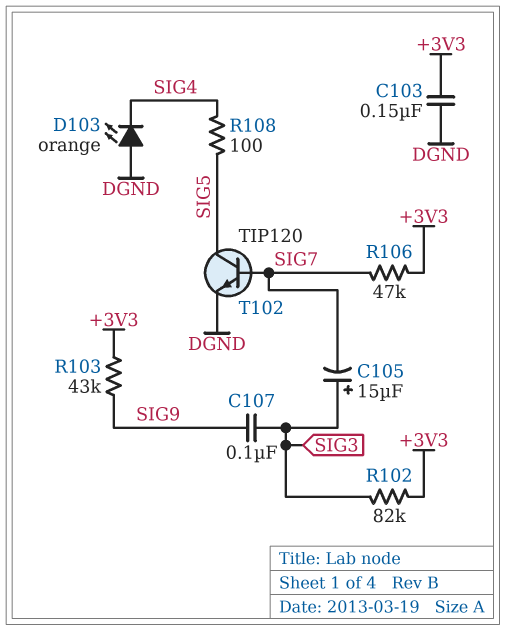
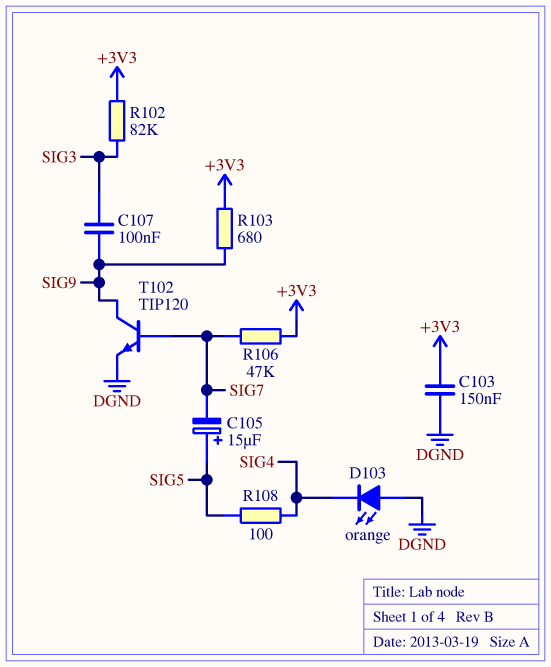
C105: 15uF (plus SIG3, minus SIG7) -> 15uF (plus SIG5, minus SIG7)
R103: 43k (+3V3, SIG9) -> 680 (+3V3, SIG9)
T102: NPN TIP120 (B SIG7, C SIG5, E DGND) -> NPN TIP120 (B SIG7, C SIG9, E DGND)

